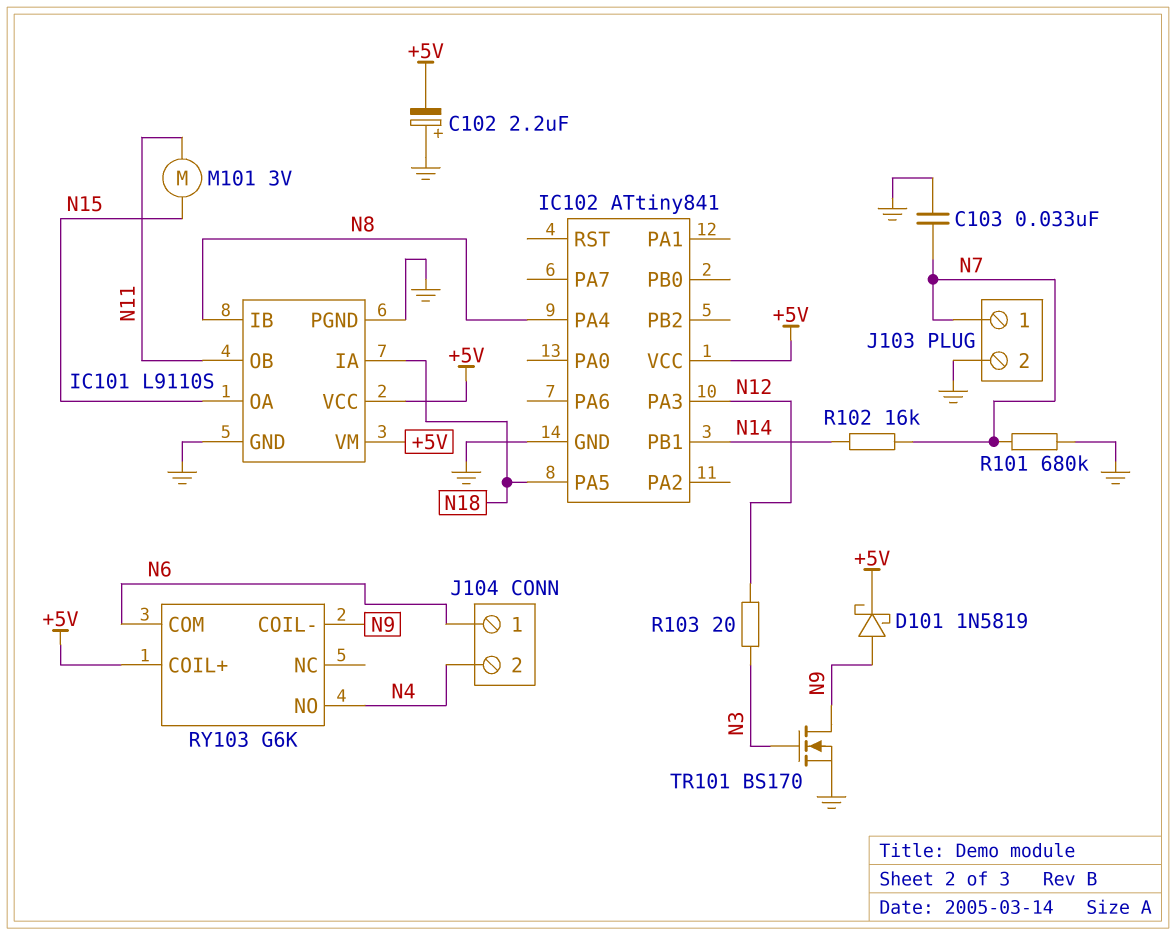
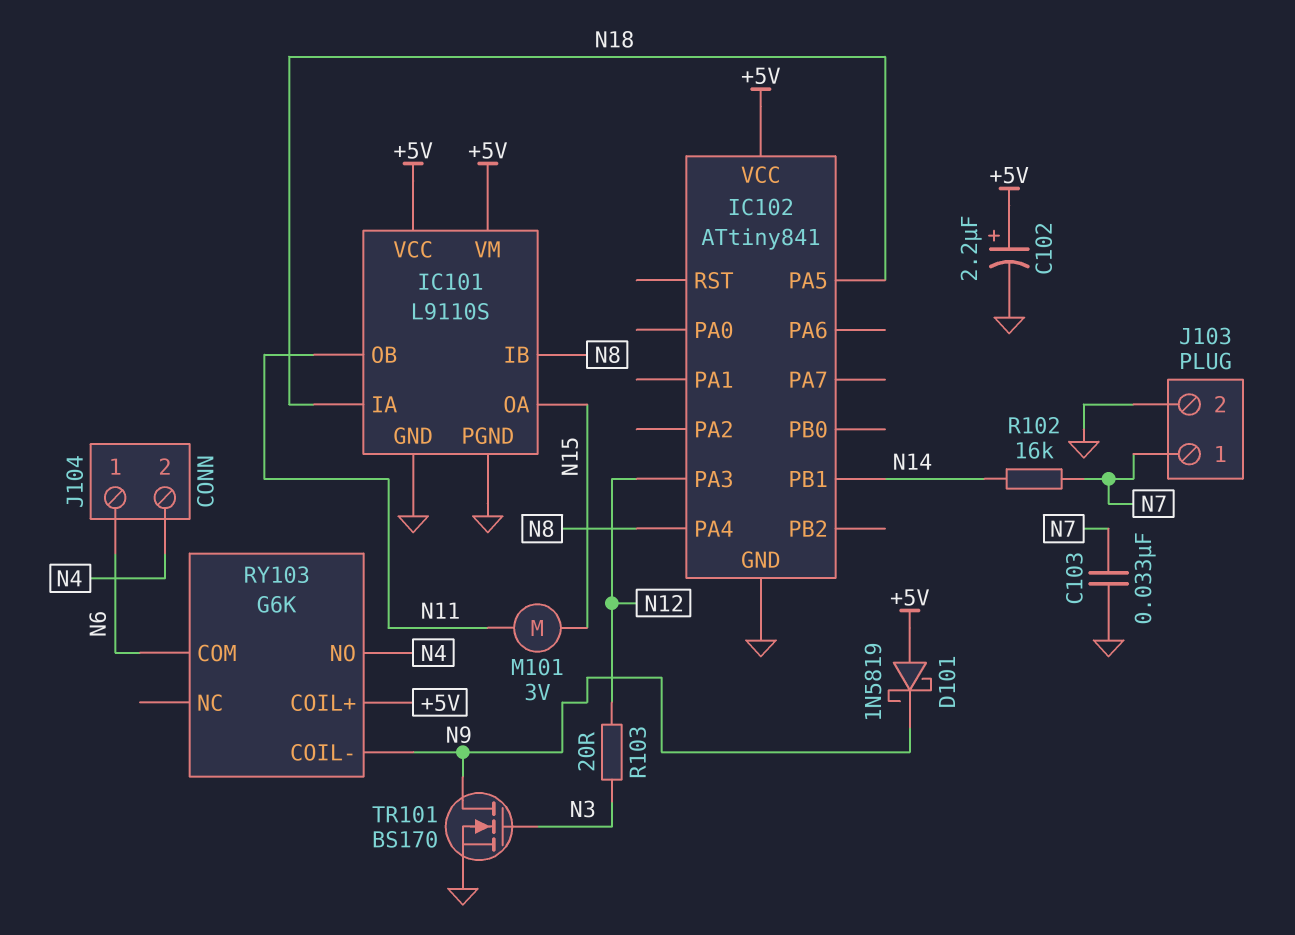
C102: 2.2uF (plus GND, minus +5V) -> 2.2uF (plus +5V, minus GND)
D101: schottky 1N5819 (A N9, K +5V) -> schottky 1N5819 (A +5V, K N9)
R101: 680k (GND, N7) -> none

